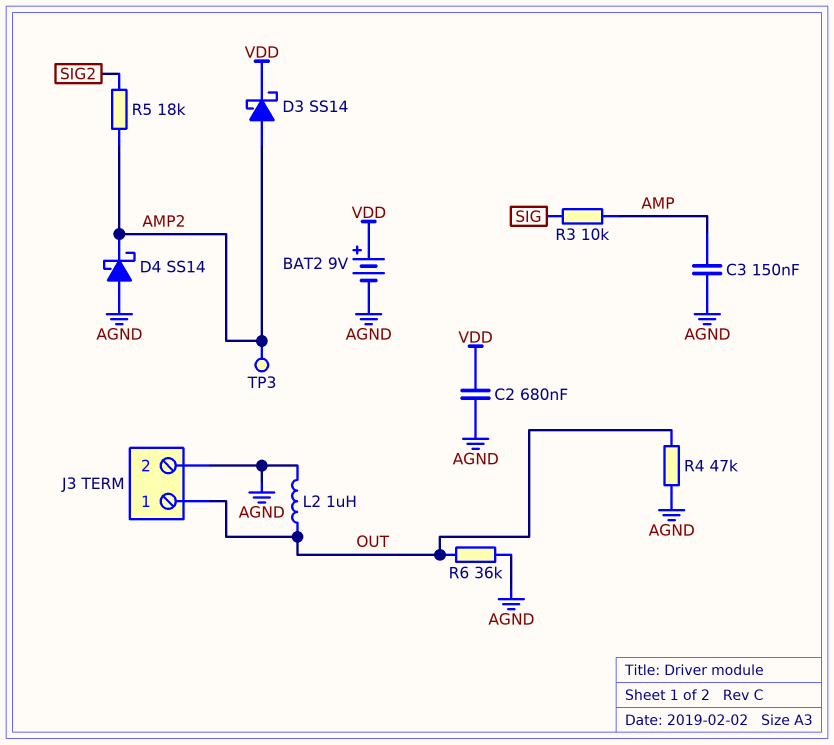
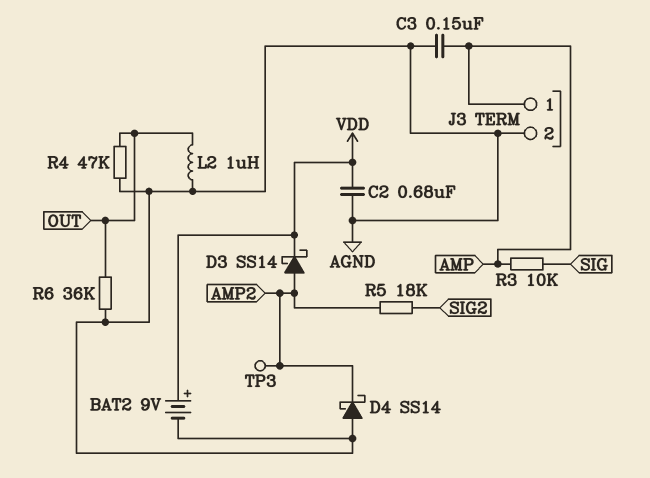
J3 pin 1: OUT -> AMP

